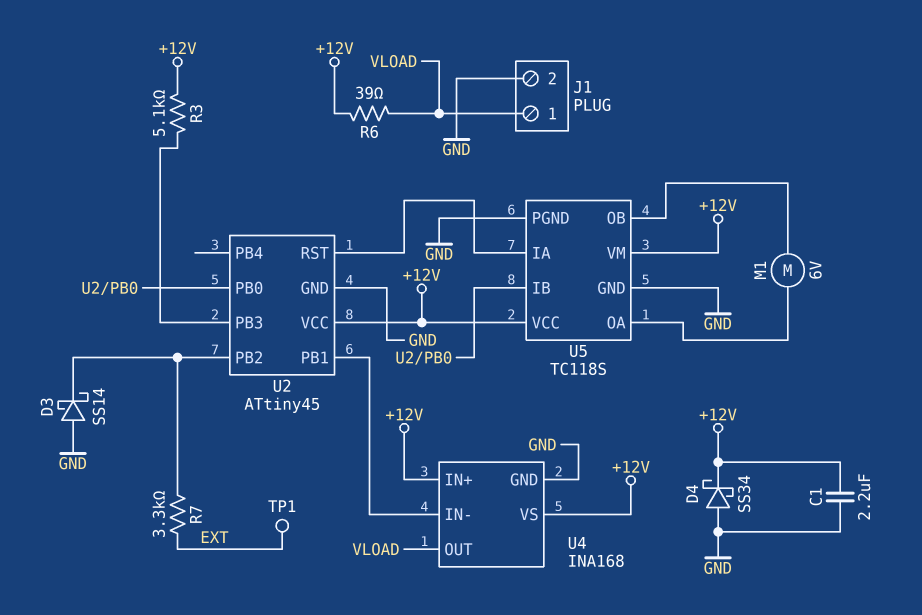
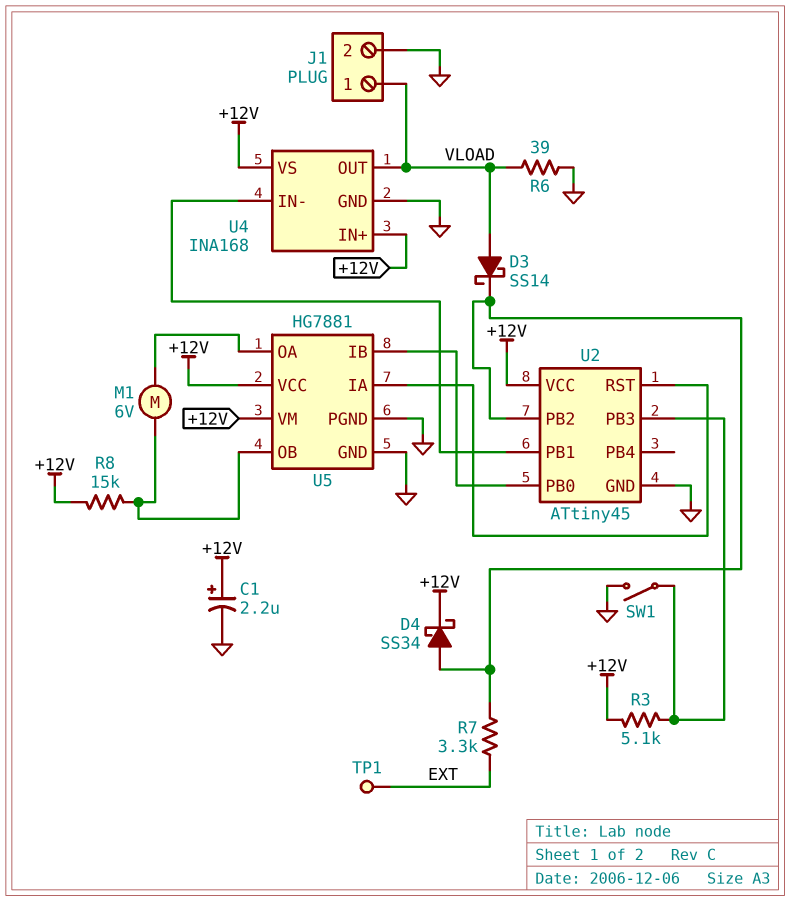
C1: 2.2uF (+12V, GND) -> 2.2uF (plus +12V, minus GND)
D3: schottky SS14 (A GND, K U2/PB2) -> schottky SS14 (A VLOAD, K U2/PB2)
D4: schottky SS34 (A GND, K +12V) -> schottky SS34 (A U2/PB2, K +12V)
R6: 39 (+12V, VLOAD) -> 39 (GND, VLOAD)
R8: none -> 15k (+12V, U5/OB)
SW1: none -> switch (GND, U2/PB3)
U5: TC118S -> HG7881

